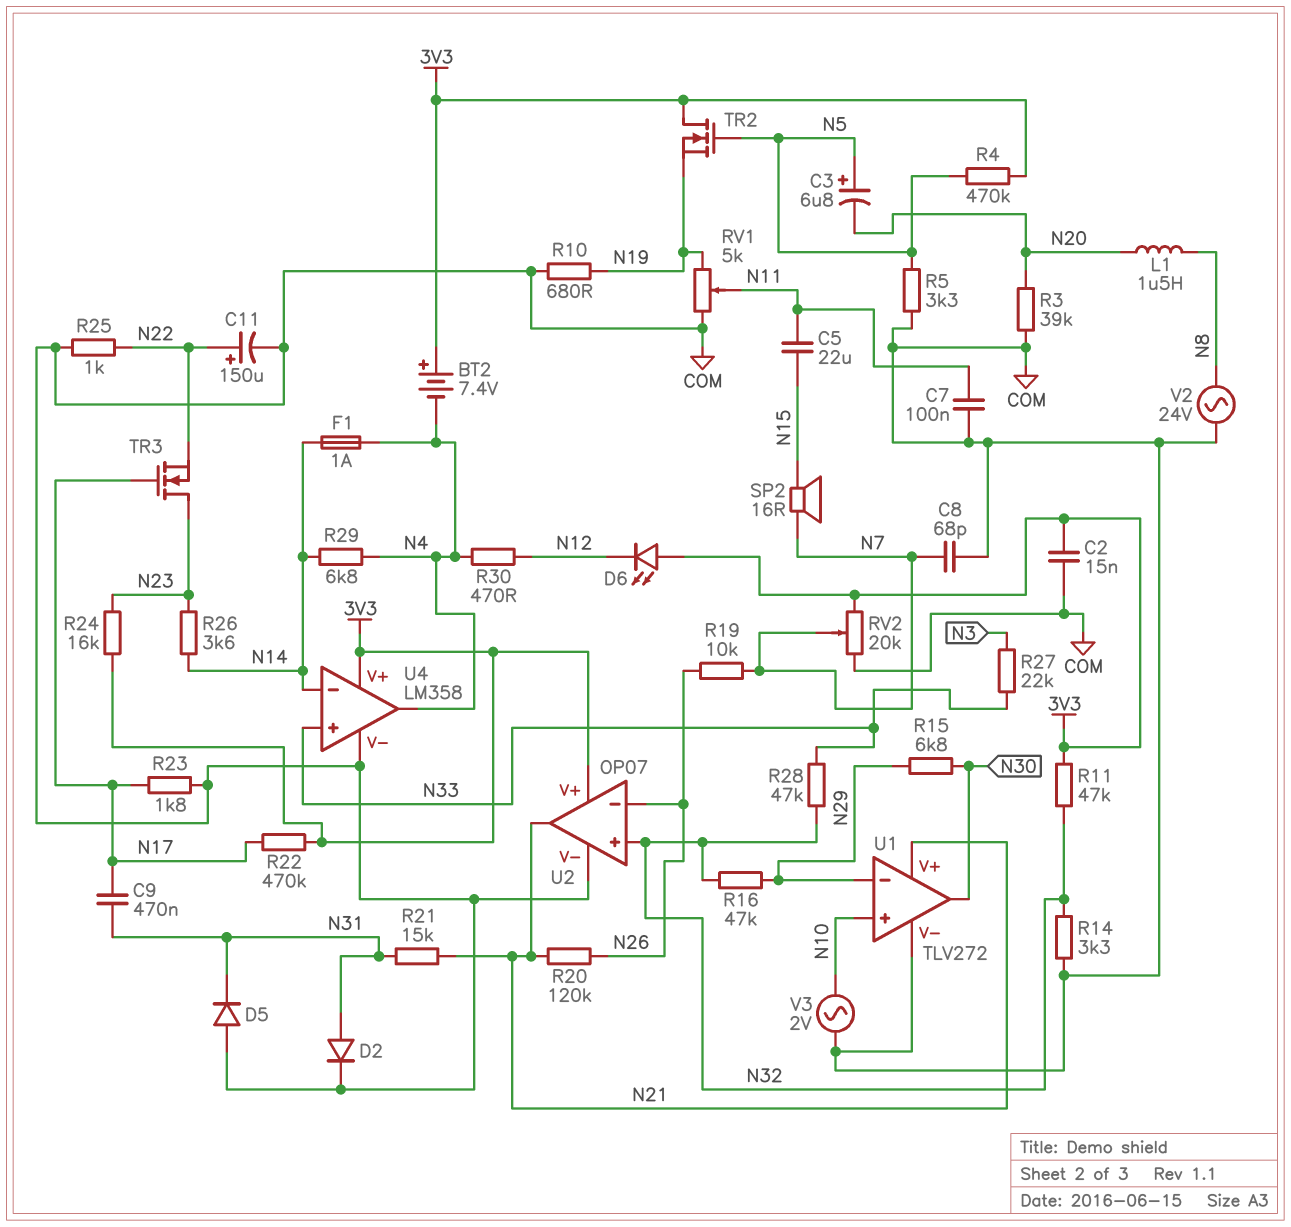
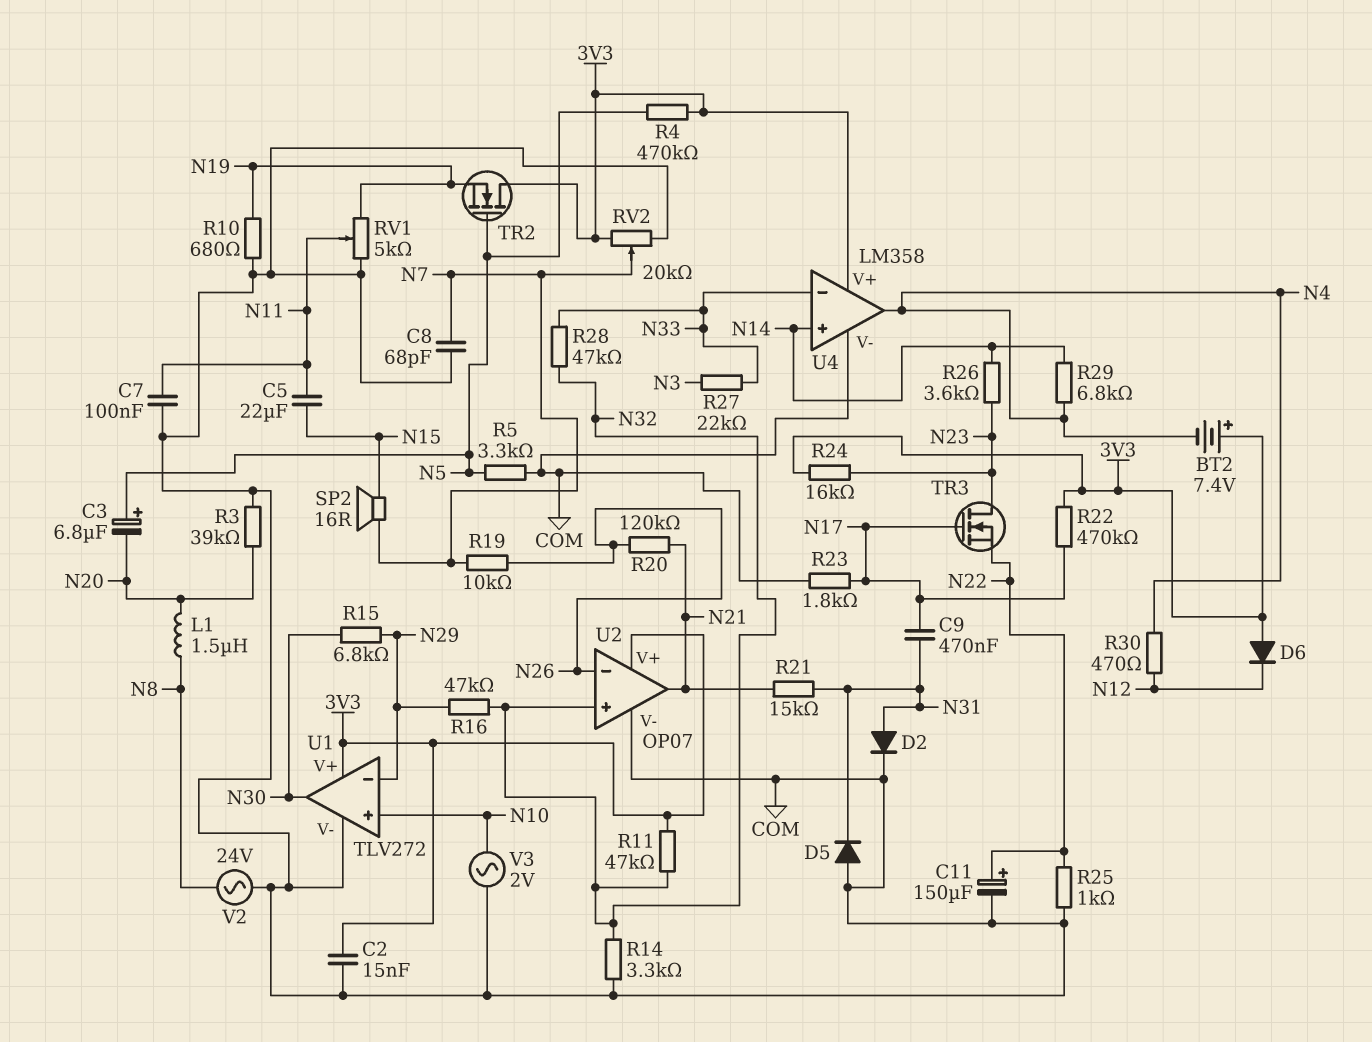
D6: LED (A 3V3, K N12) -> diode (A 3V3, K N12)
F1: 1A (N4, N14) -> none
U1 pin V+: N21 -> 3V3
U4 pin in+: N33 -> N14
U4 pin in-: N14 -> N33

